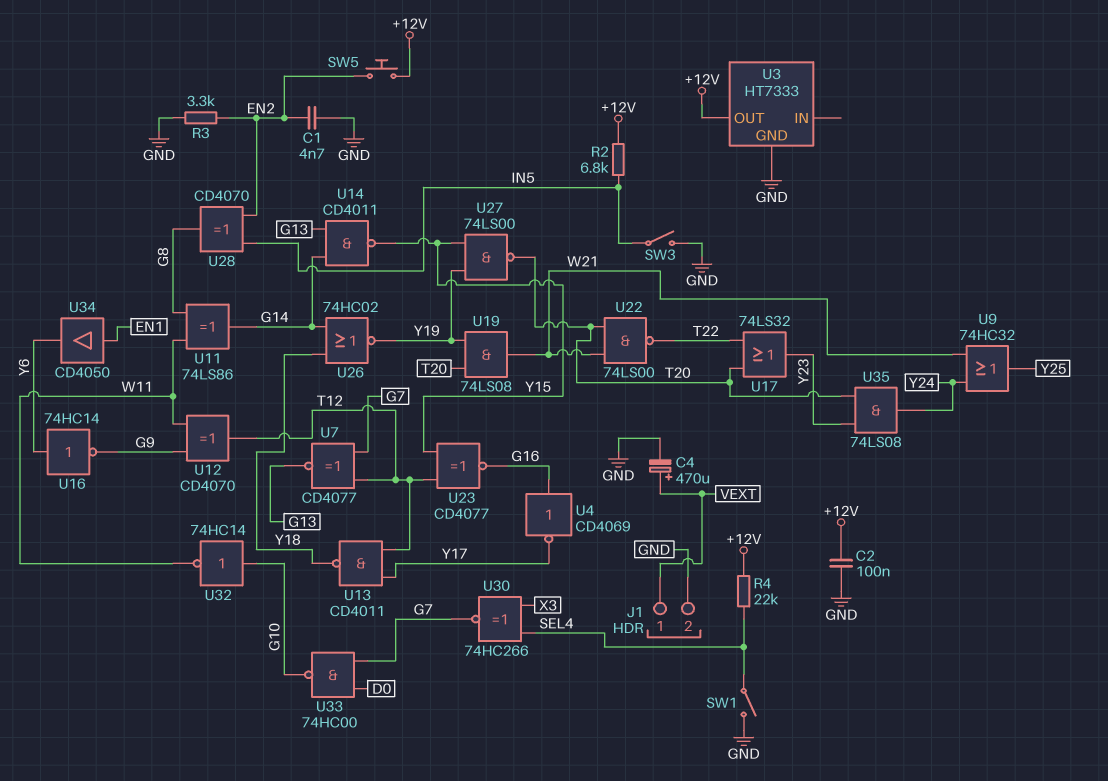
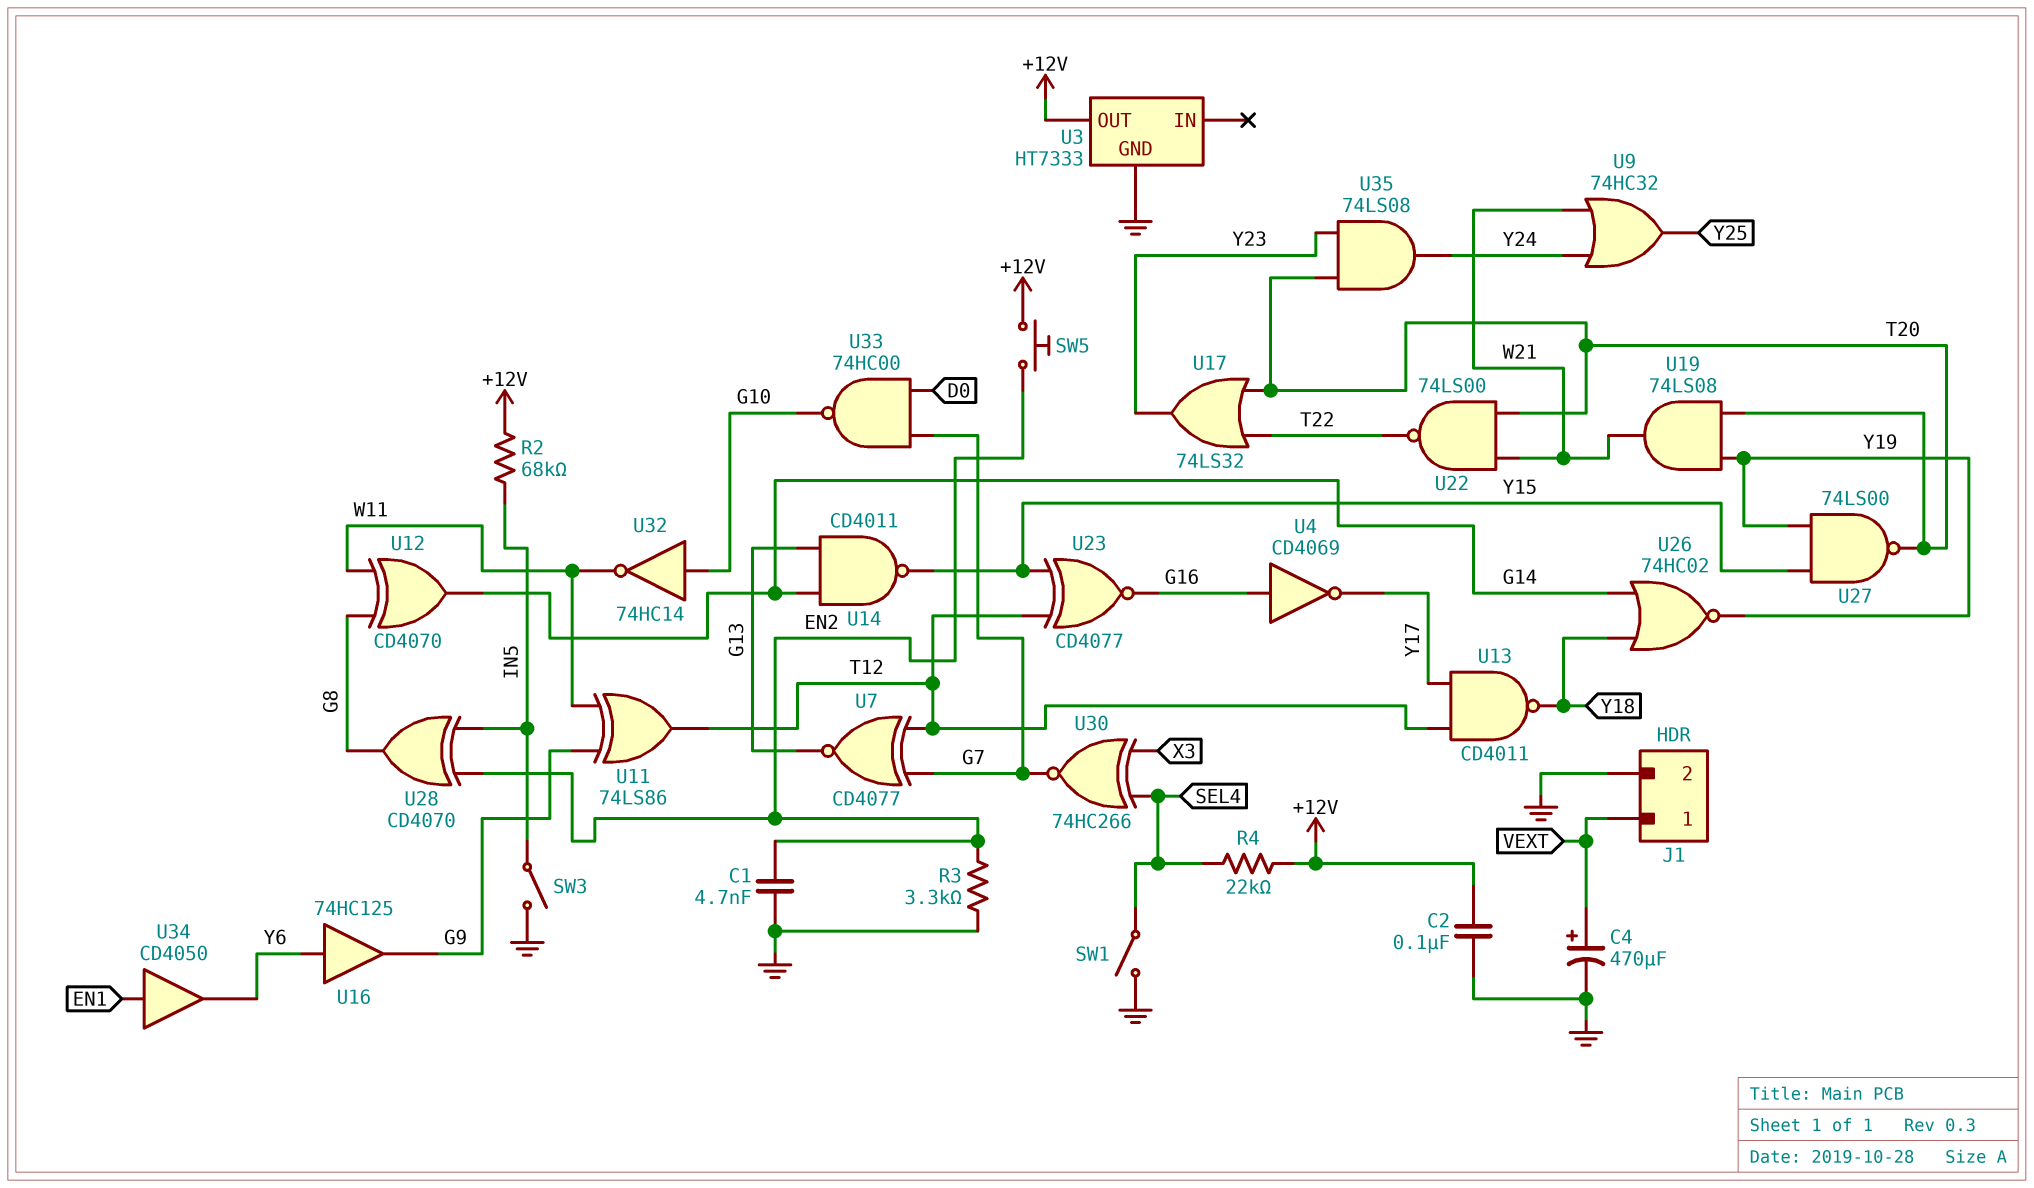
R2: 6.8k (+12V, IN5) -> 68k (+12V, IN5)
U11: XOR 74LS86 (in G8, in W11, out G14) -> XOR 74LS86 (in G9, in W11, out T12)
U12: XOR CD4070 (in G9, in W11, out T12) -> XOR CD4070 (in G8, in W11, out G14)
U16: NOT 74HC14 (in Y6, out G9) -> buffer 74HC125 (in Y6, out G9)

